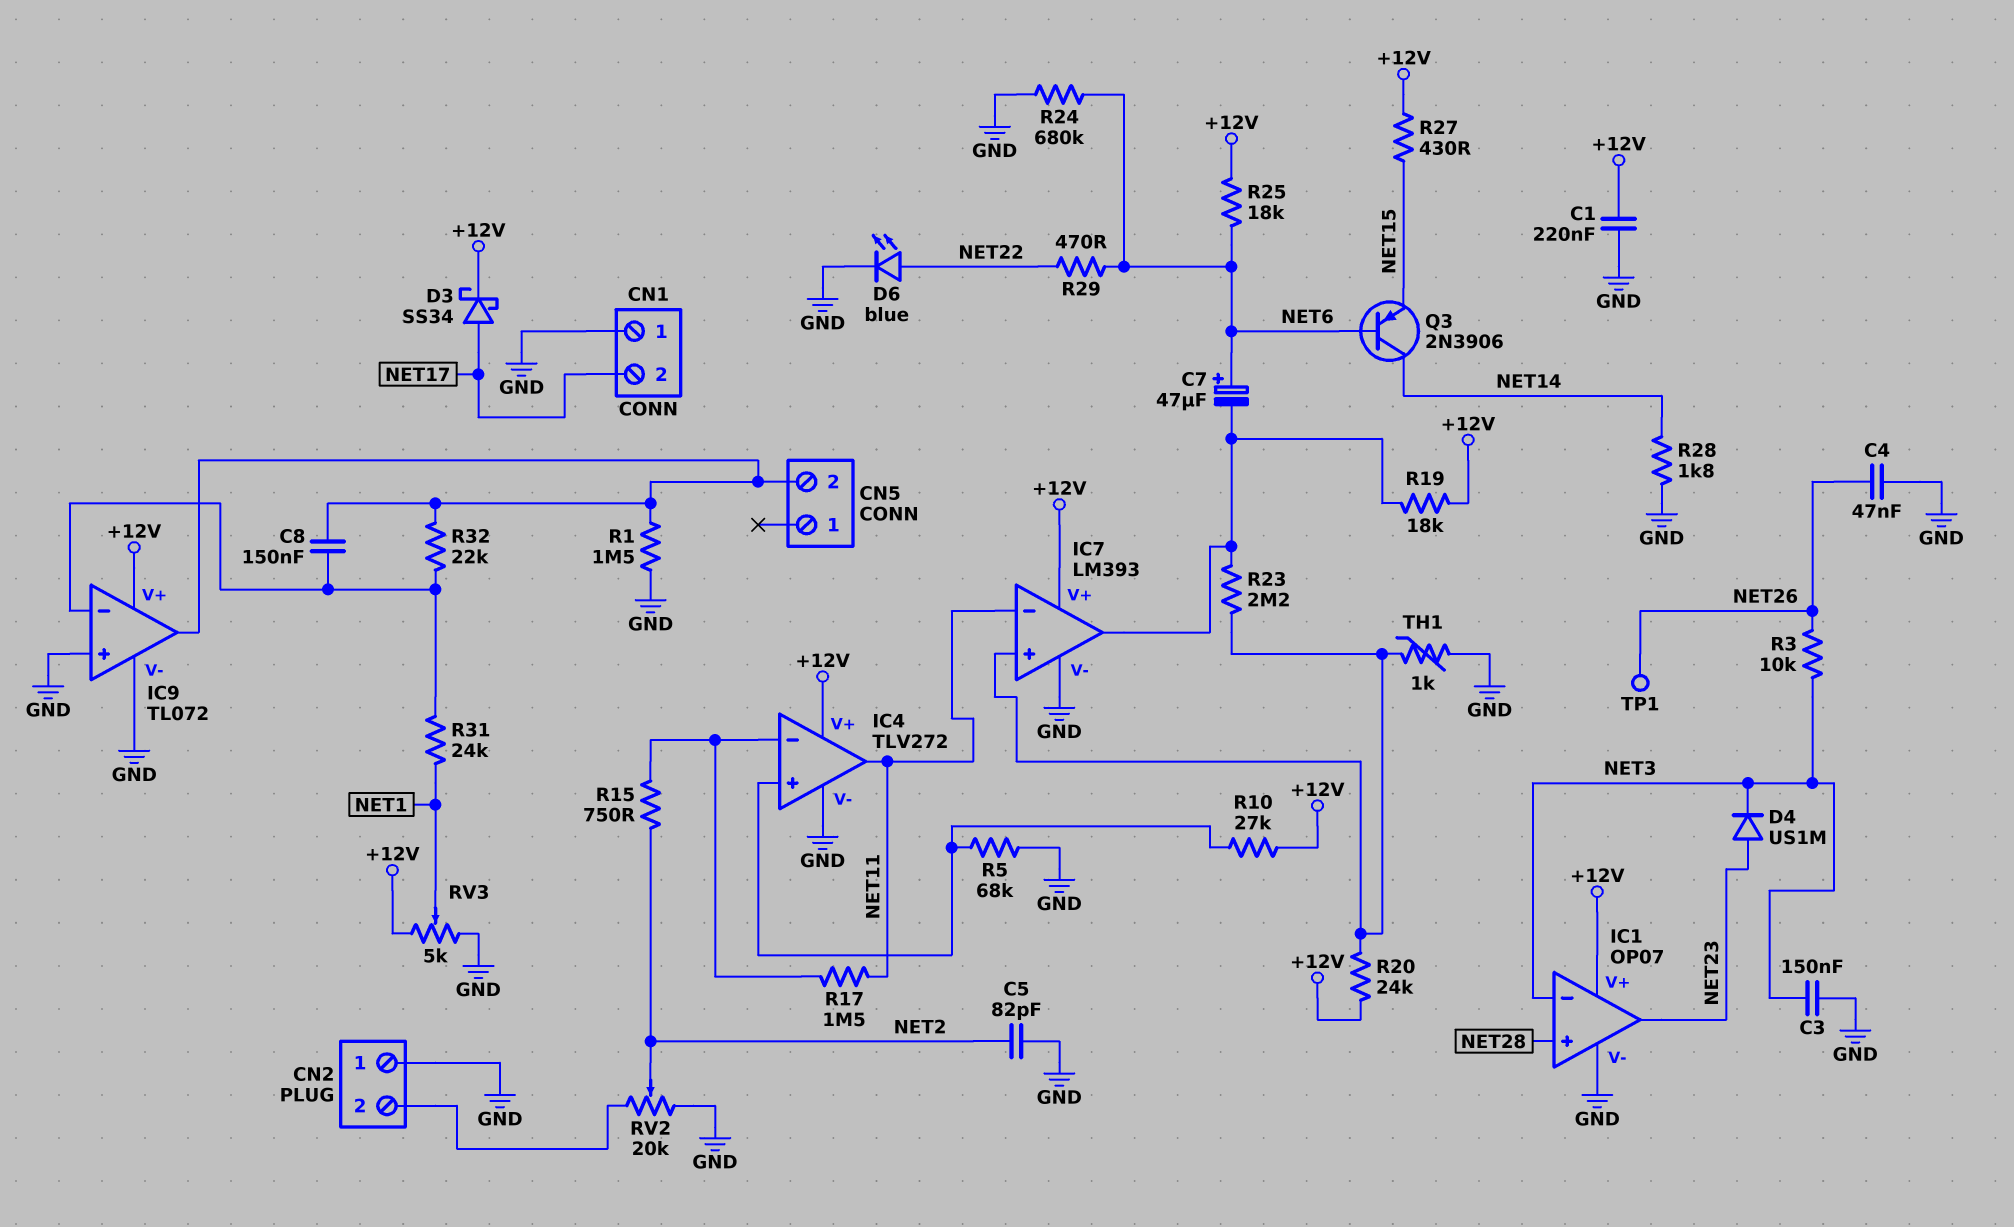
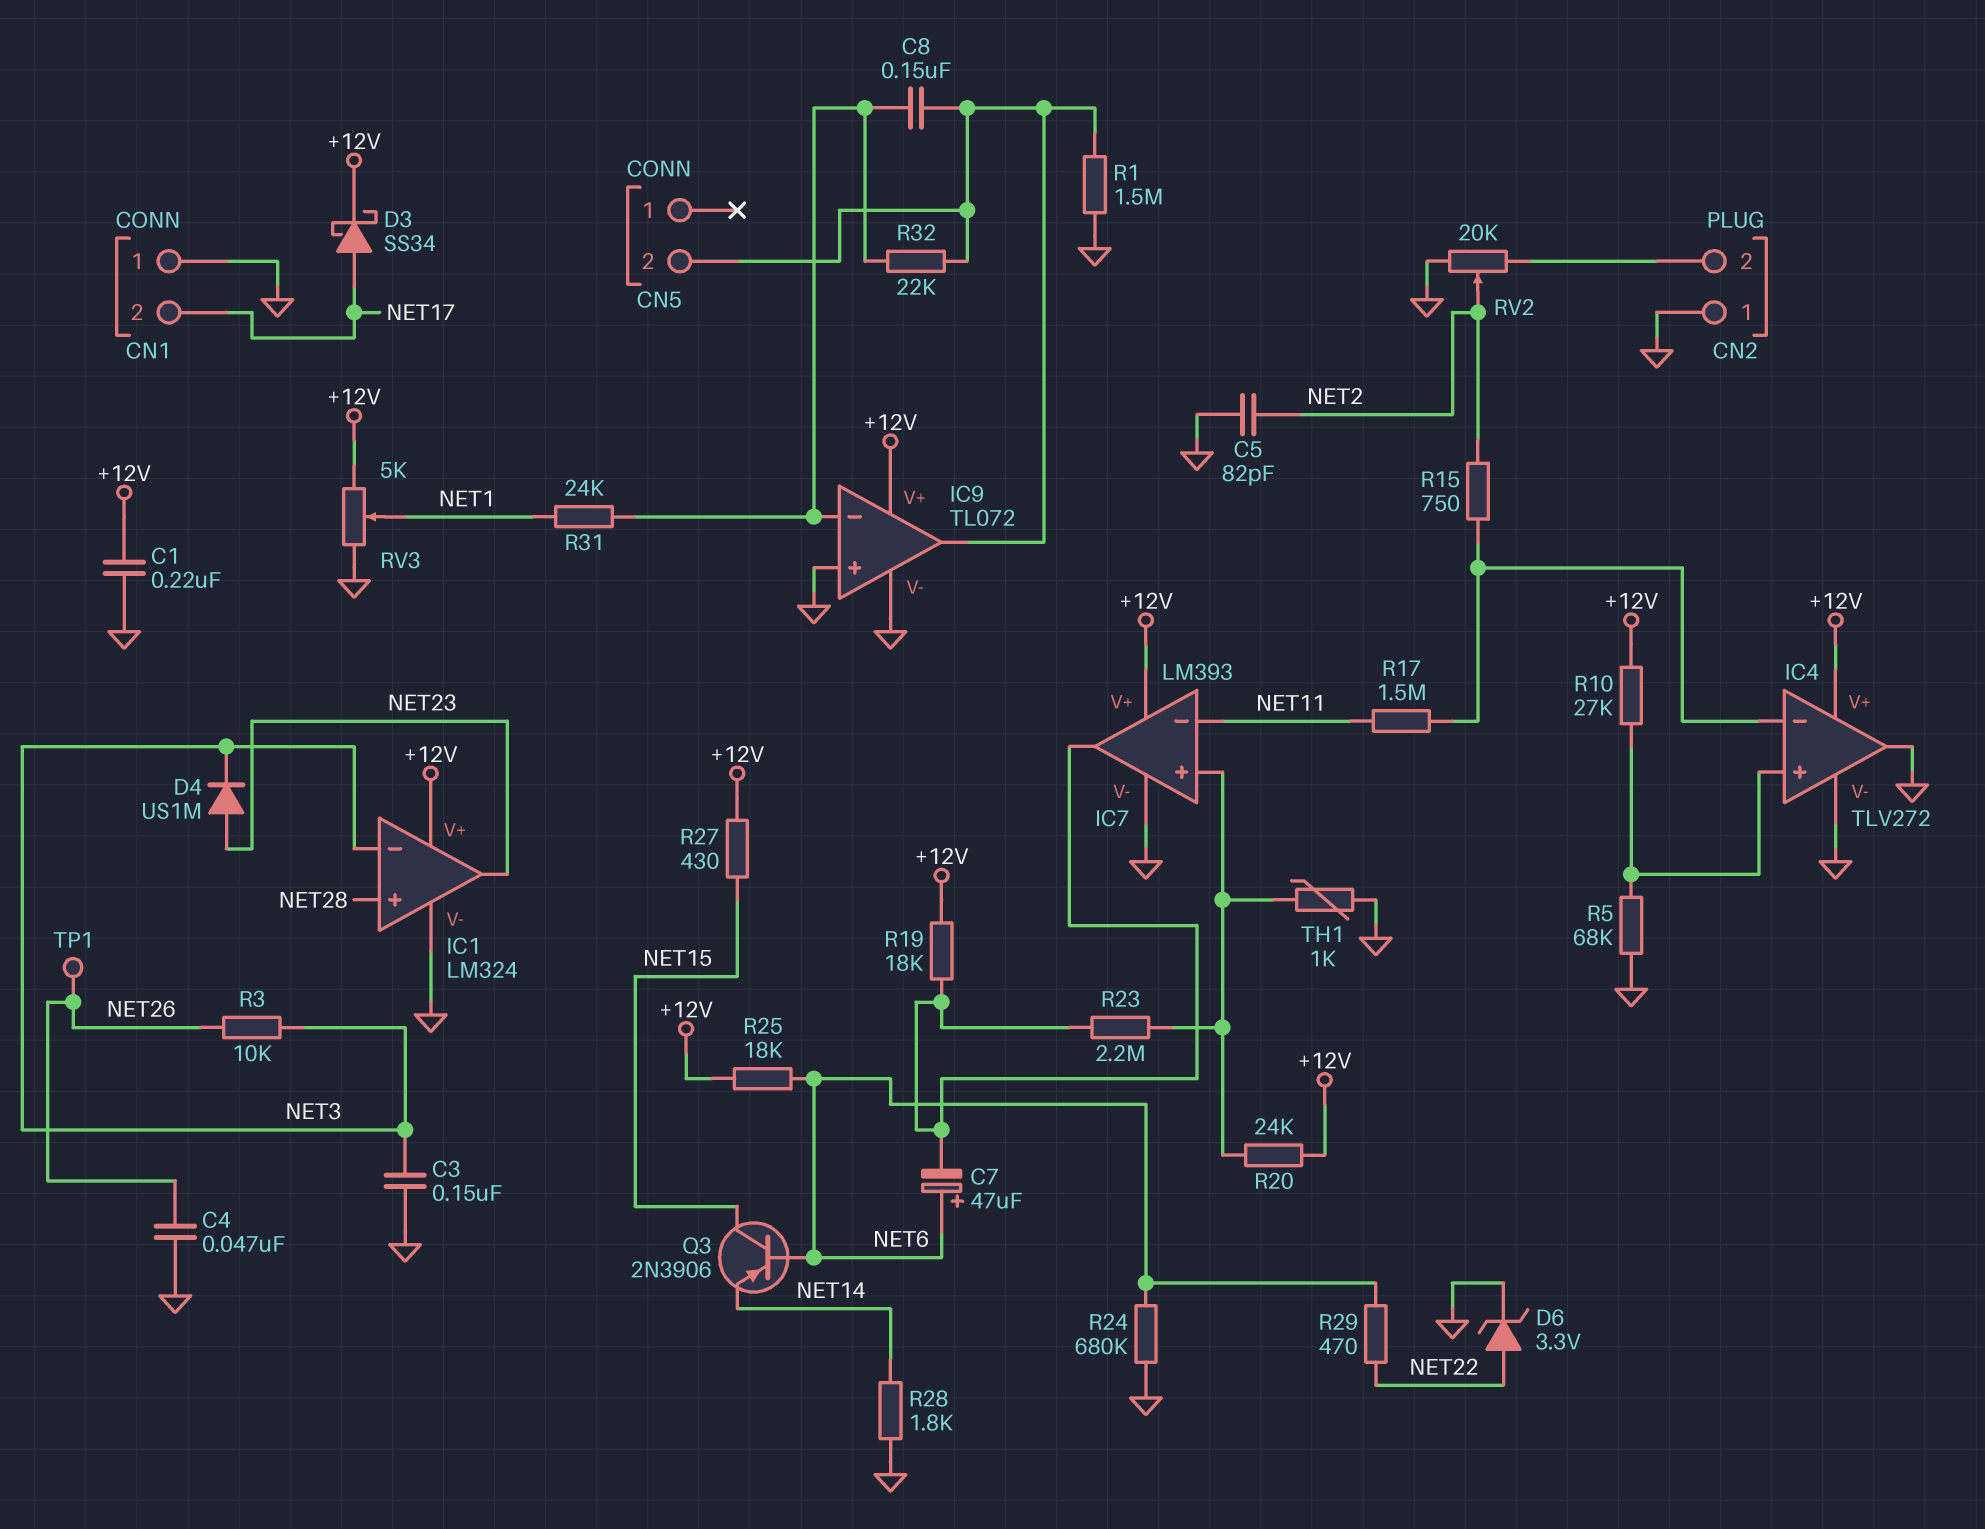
D6: LED blue (A NET22, K GND) -> zener 3.3V (A NET22, K GND)
IC1: OP07 -> LM324
IC4 pin out: NET11 -> GND
Q3: PNP 2N3906 (B NET6, C NET14, E NET15) -> PNP 2N3906 (B NET6, C NET15, E NET14)

